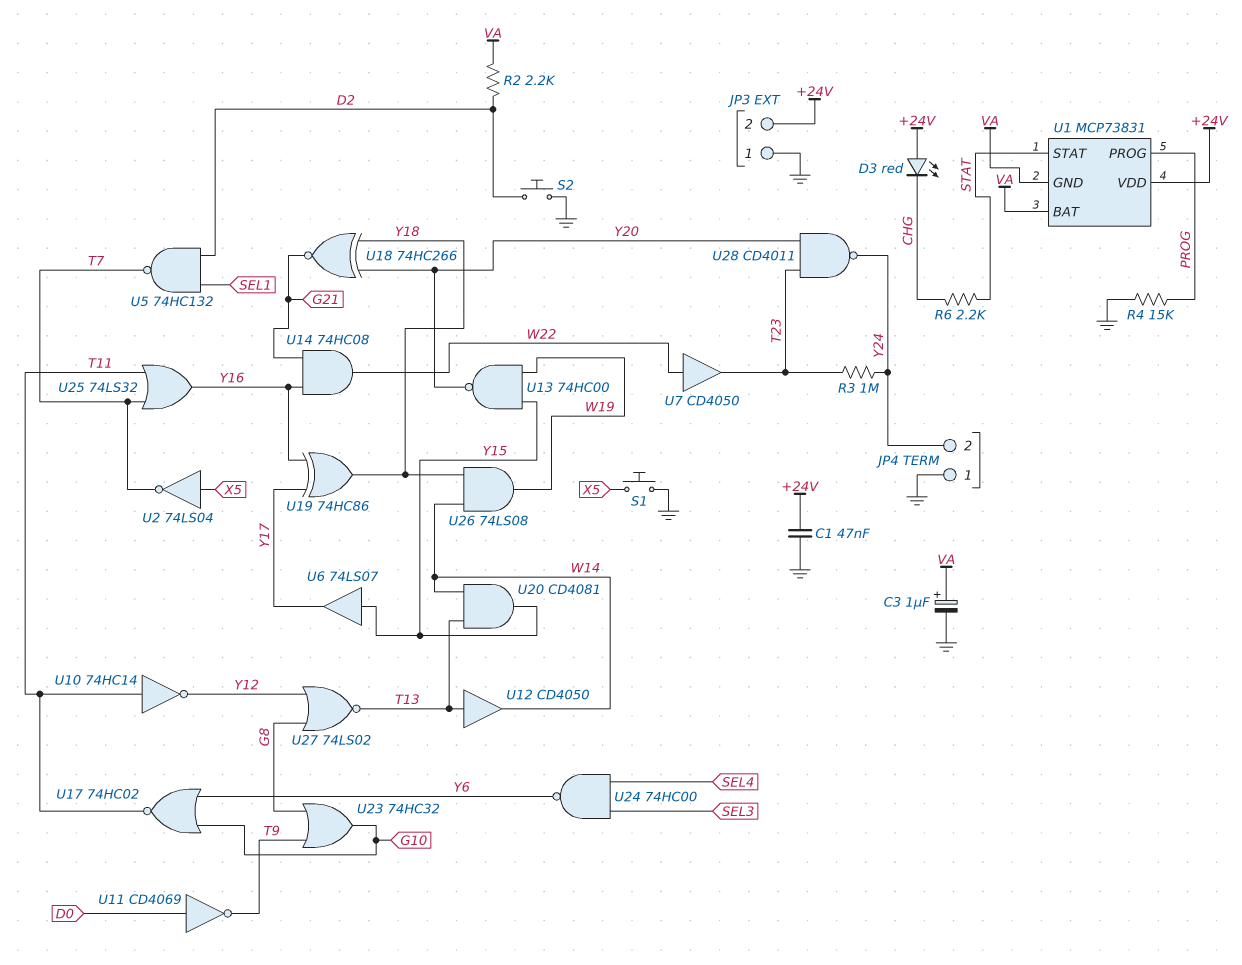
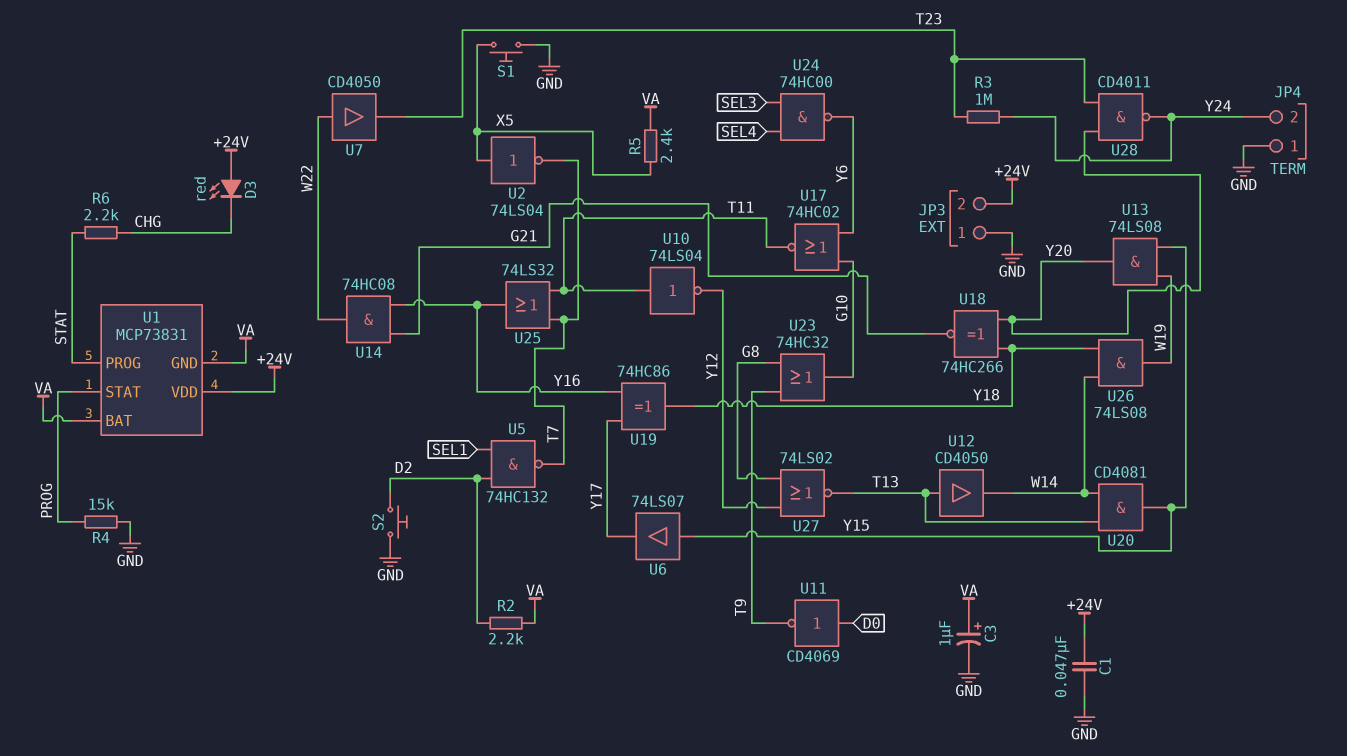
R5: none -> 2.4k (VA, X5)
U1 pin PROG: PROG -> STAT
U1 pin STAT: STAT -> PROG
U10: NOT 74HC14 (in T11, out Y12) -> NOT 74LS04 (in T11, out Y12)
U13: NAND 74HC00 (in W19, in Y15, out Y20) -> AND 74LS08 (in W19, in Y15, out Y20)

